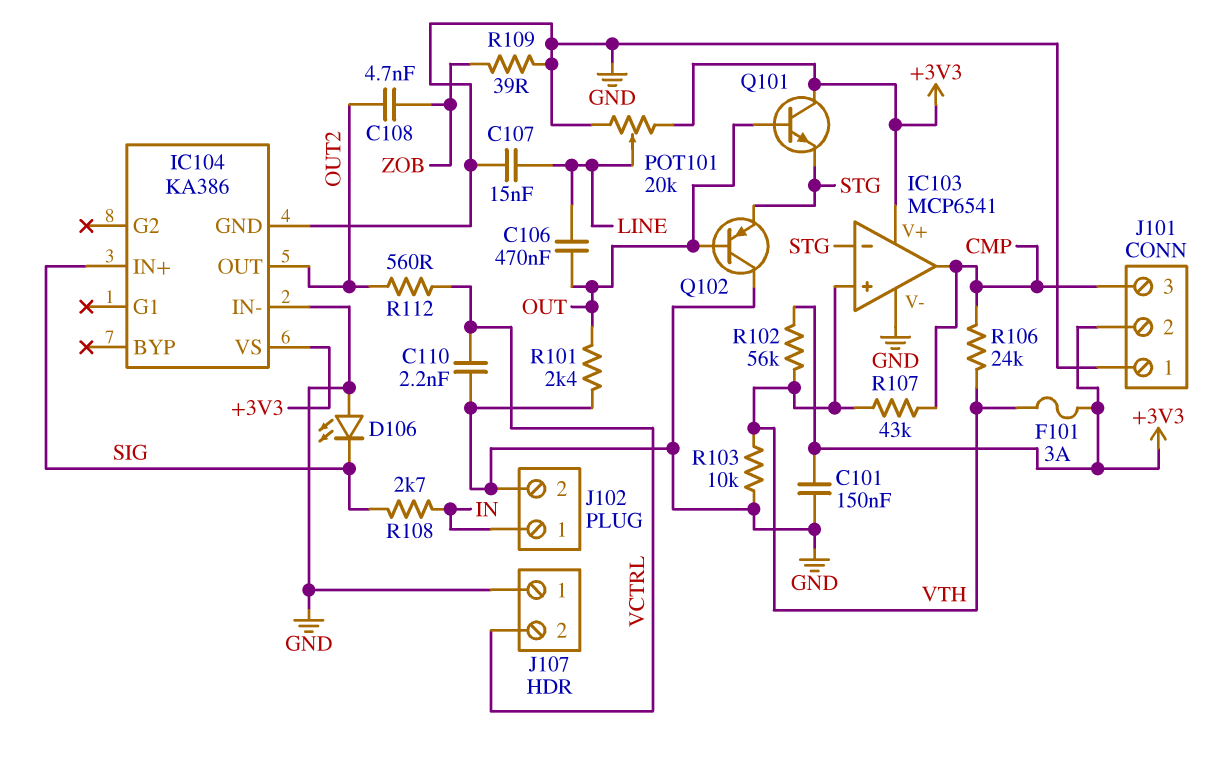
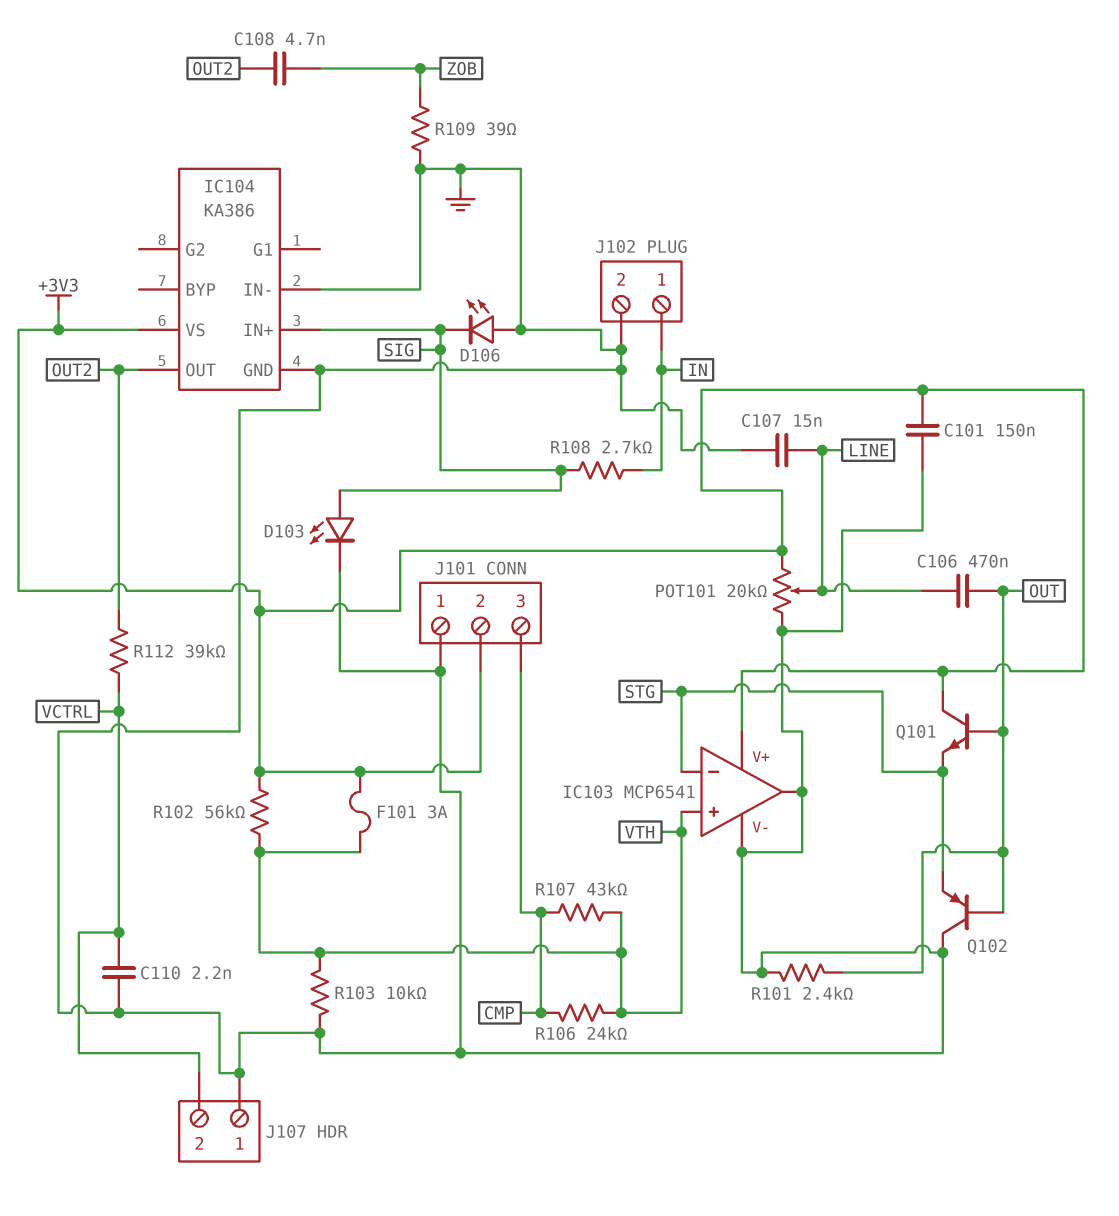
D103: none -> LED (A SIG, K GND)
IC103 pin out: CMP -> GND
R112: 560 (OUT2, VCTRL) -> 39k (OUT2, VCTRL)

